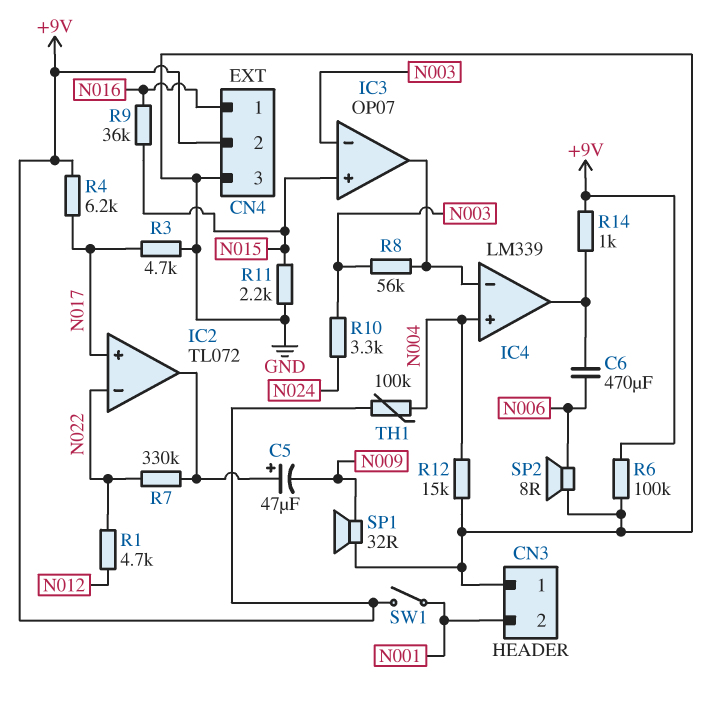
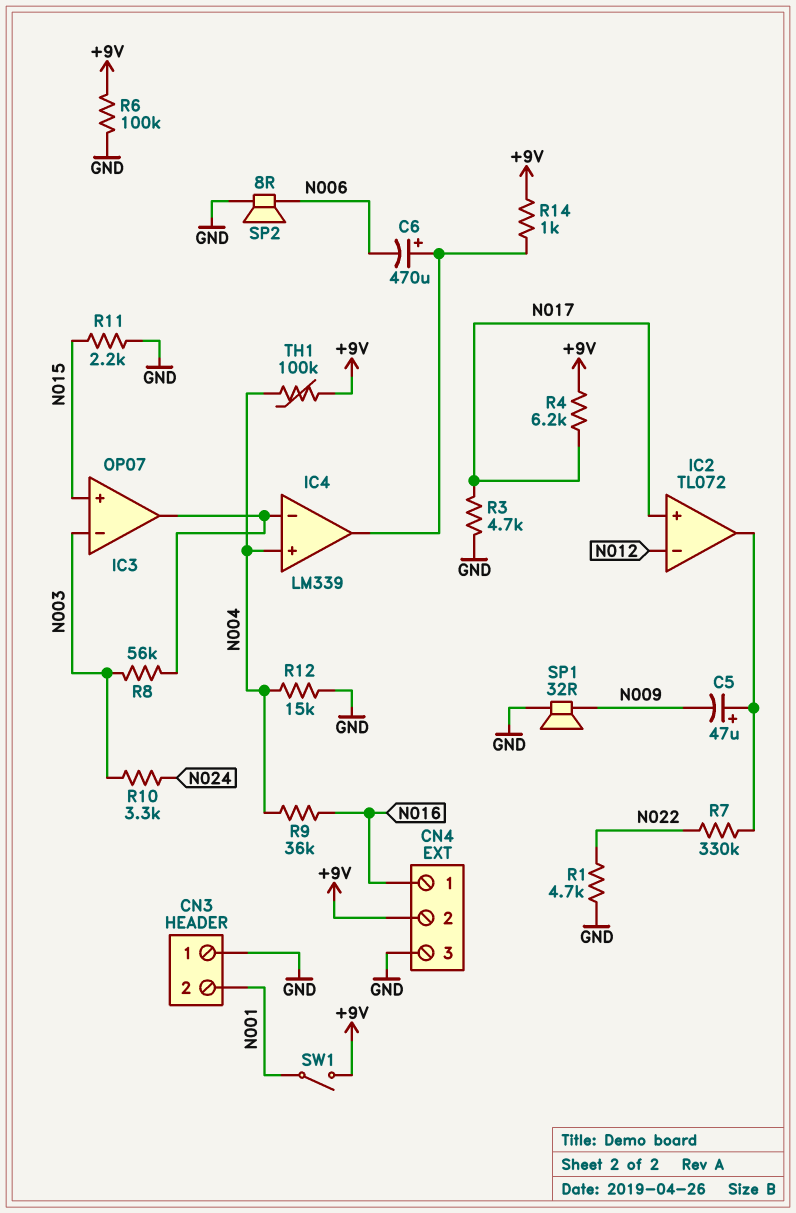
C6: 470uF (IC4/out, N006) -> 470uF (plus IC4/out, minus N006)
IC2 pin in-: N022 -> N012
R1: 4.7k (N012, N022) -> 4.7k (GND, N022)
R9: 36k (N015, N016) -> 36k (N004, N016)

